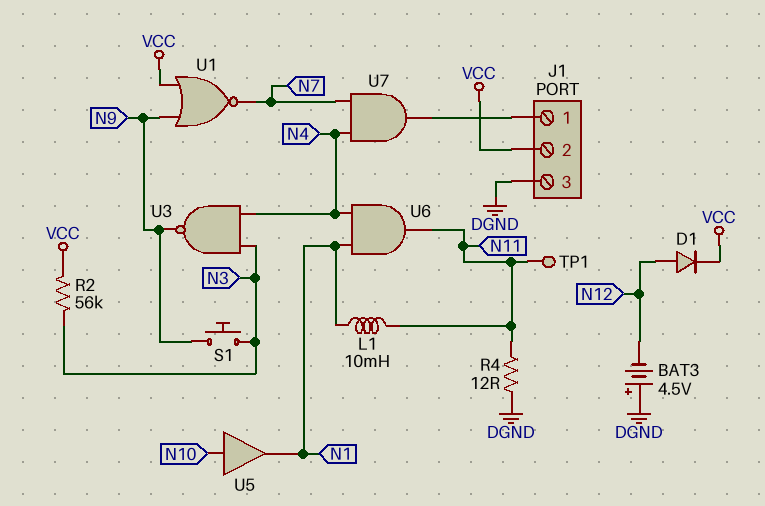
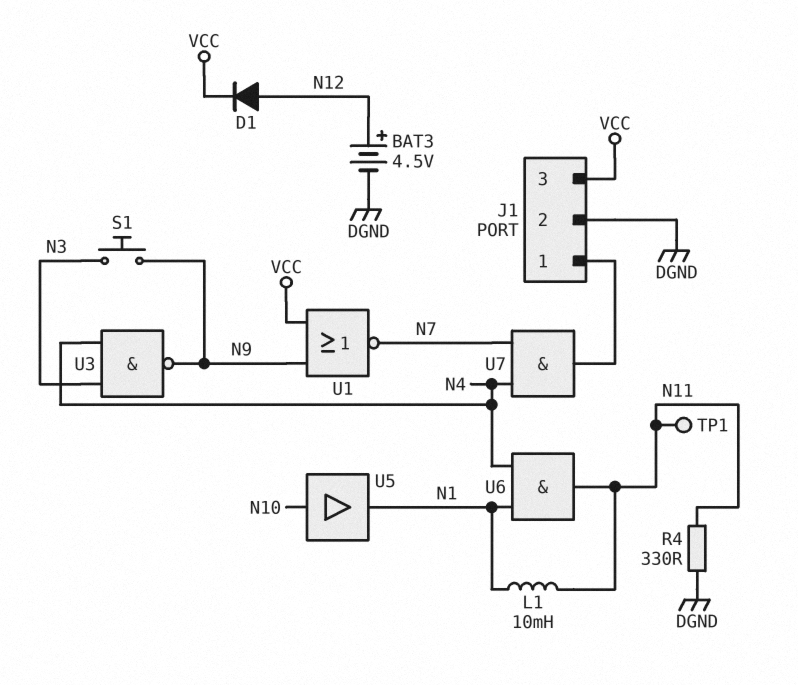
BAT3: 4.5V (plus DGND, minus N12) -> 4.5V (plus N12, minus DGND)
J1 pin 2: VCC -> DGND
J1 pin 3: DGND -> VCC
R2: 56k (N3, VCC) -> none
R4: 12 (DGND, N11) -> 330 (DGND, N11)

